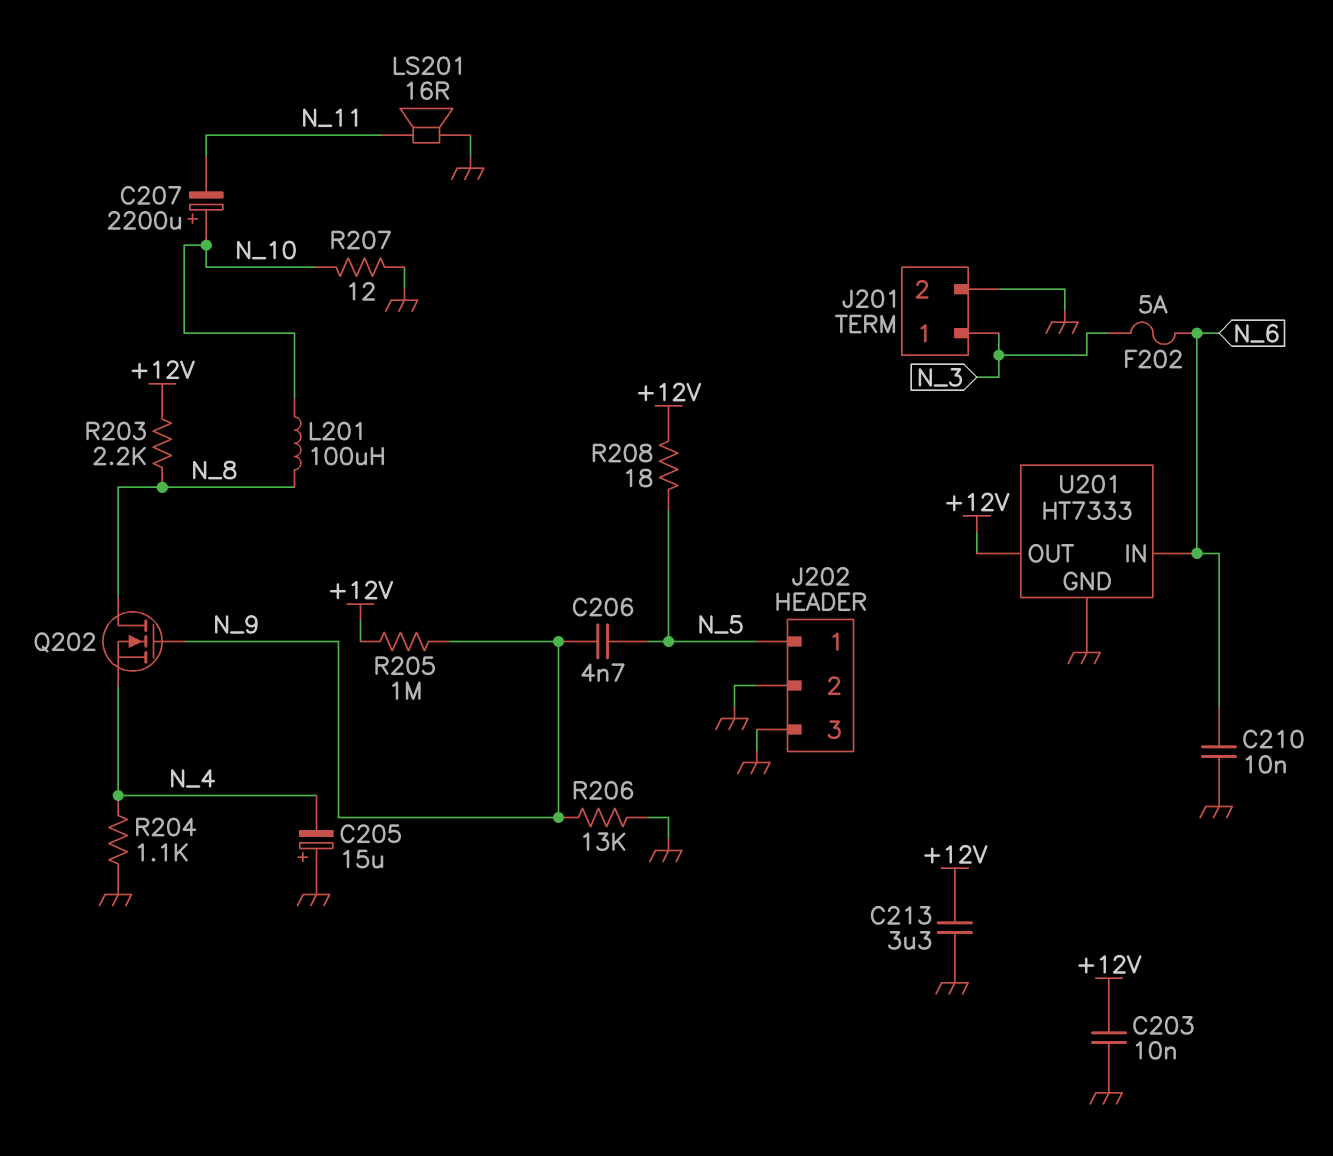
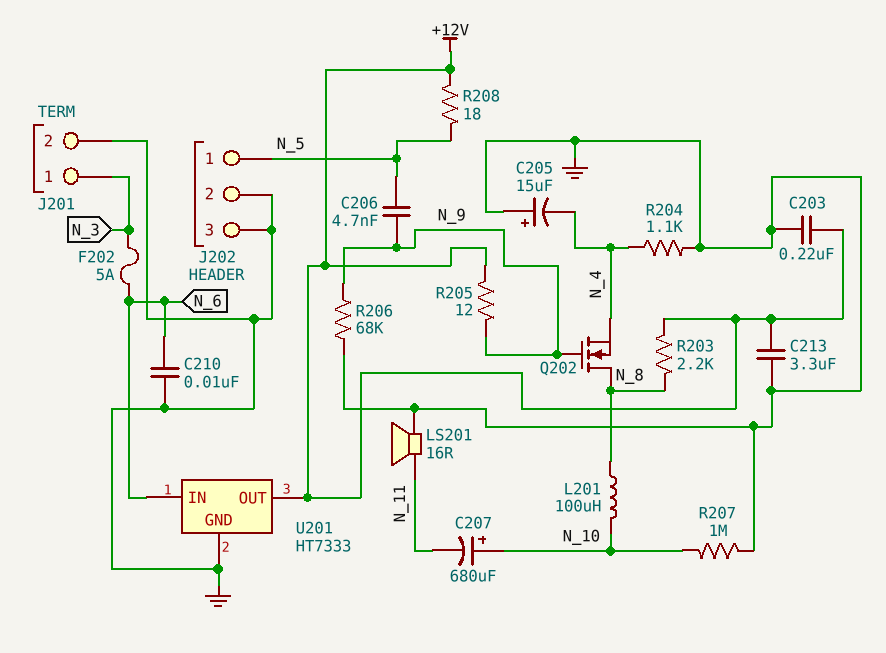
C203: 10nF (+12V, GND) -> 220nF (+12V, GND)
C207: 2200uF (plus N_10, minus N_11) -> 680uF (plus N_10, minus N_11)
R205: 1M (+12V, N_9) -> 12 (+12V, N_9)
R206: 13k (GND, N_9) -> 68k (GND, N_9)
R207: 12 (GND, N_10) -> 1M (GND, N_10)

